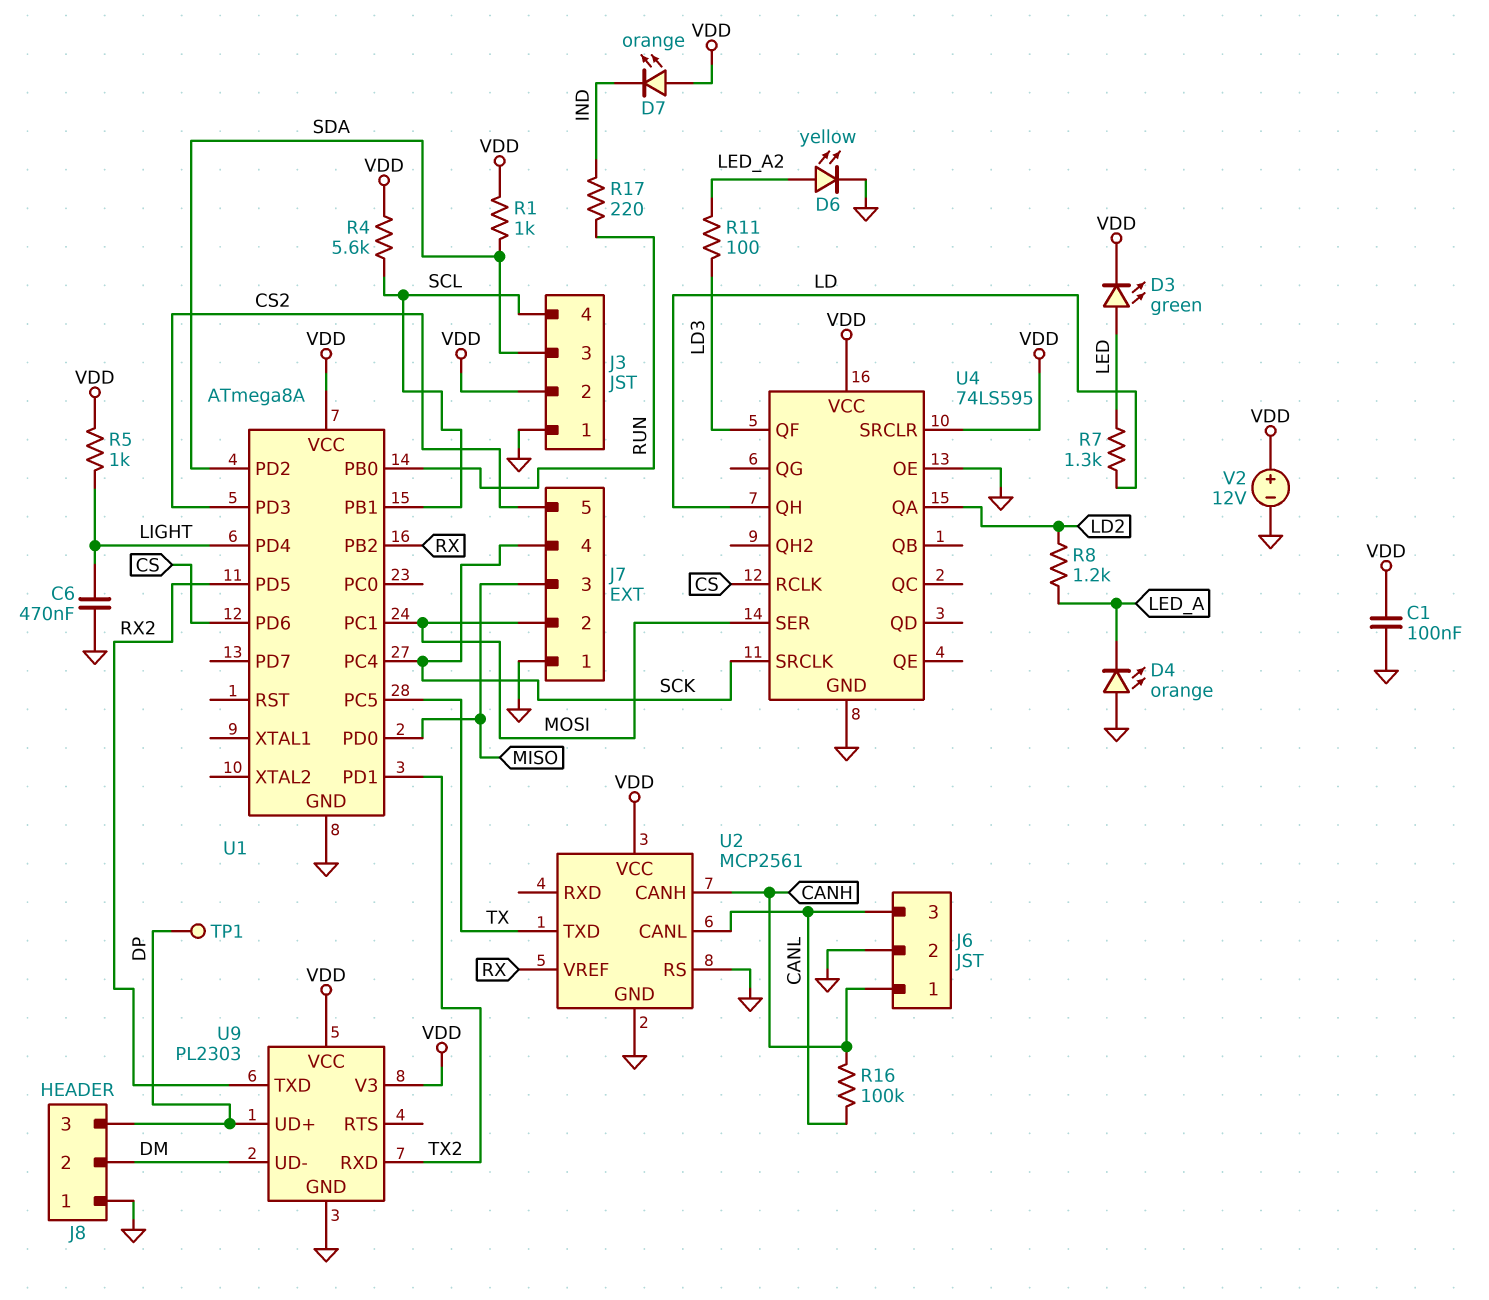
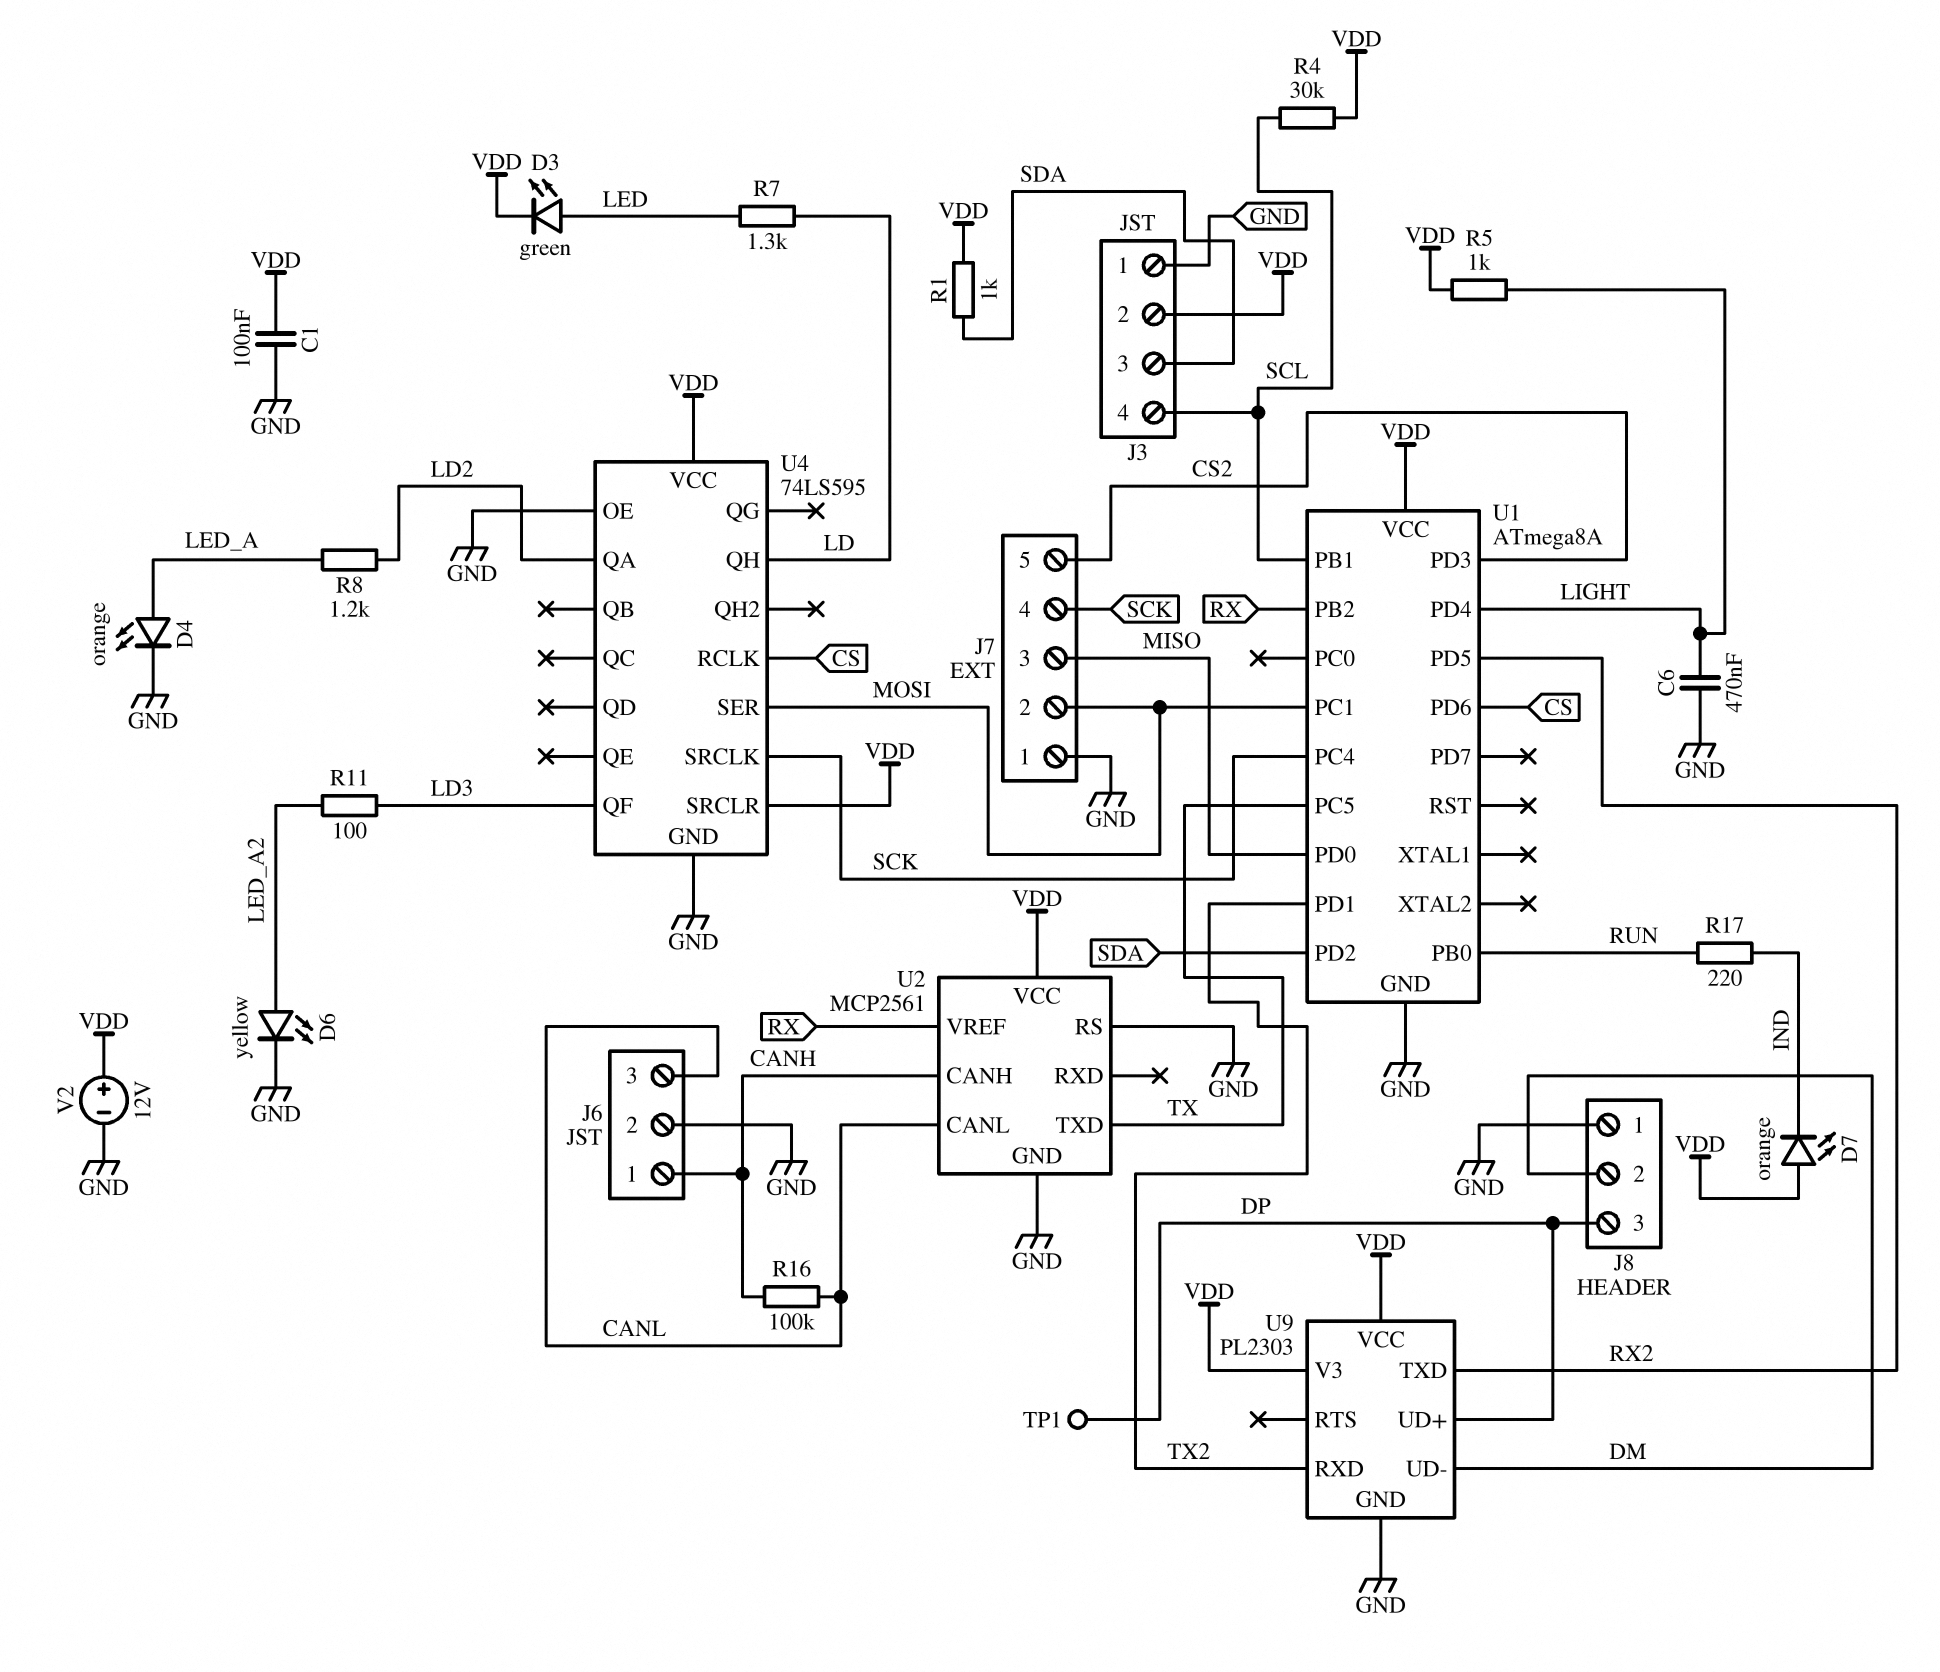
D4: LED orange (A GND, K LED_A) -> LED orange (A LED_A, K GND)
R4: 5.6k (SCL, VDD) -> 30k (SCL, VDD)

